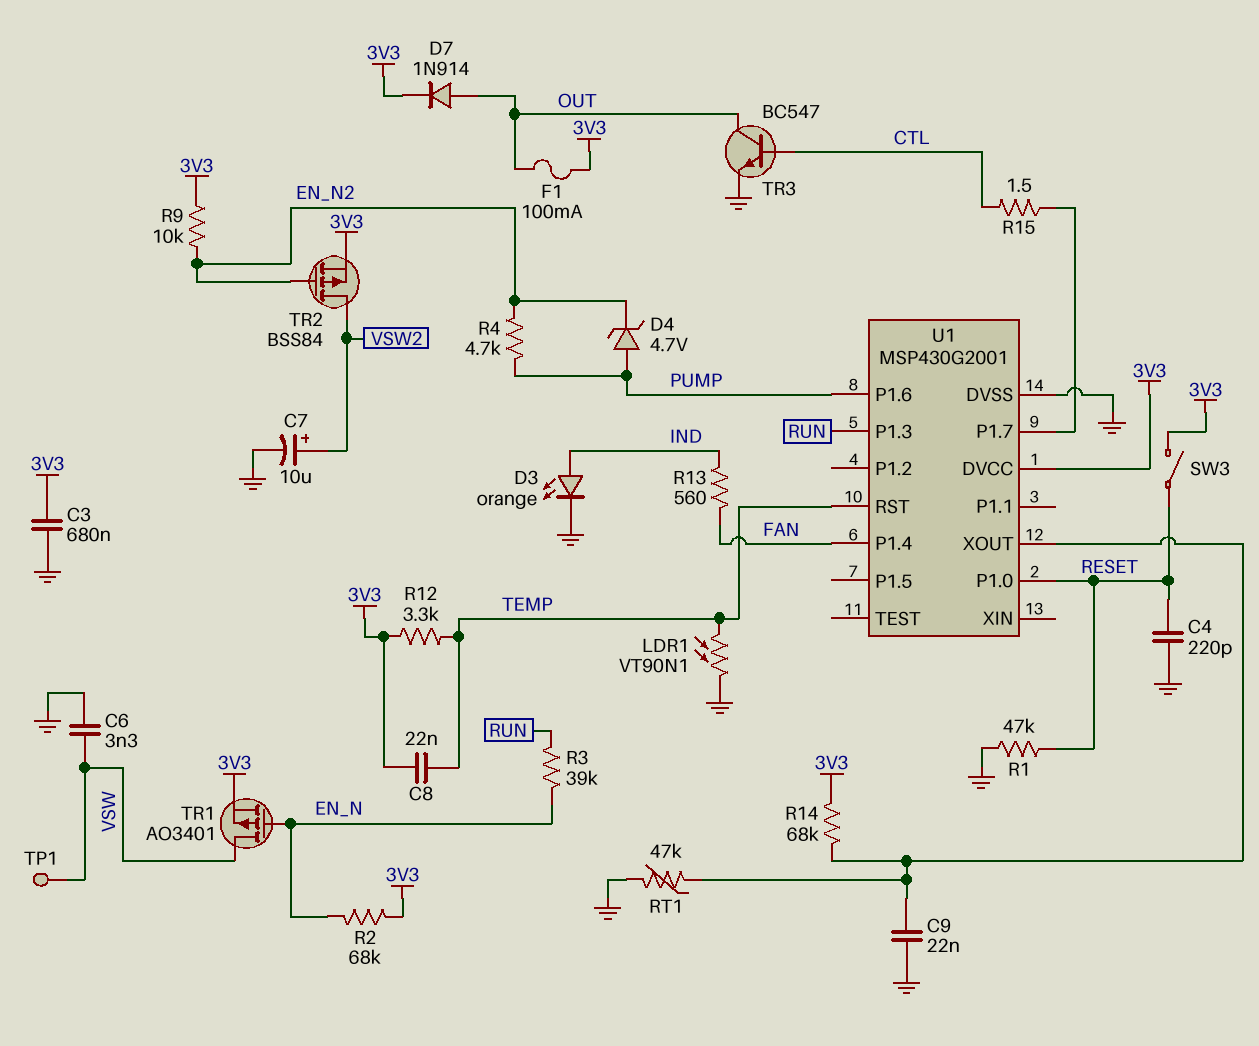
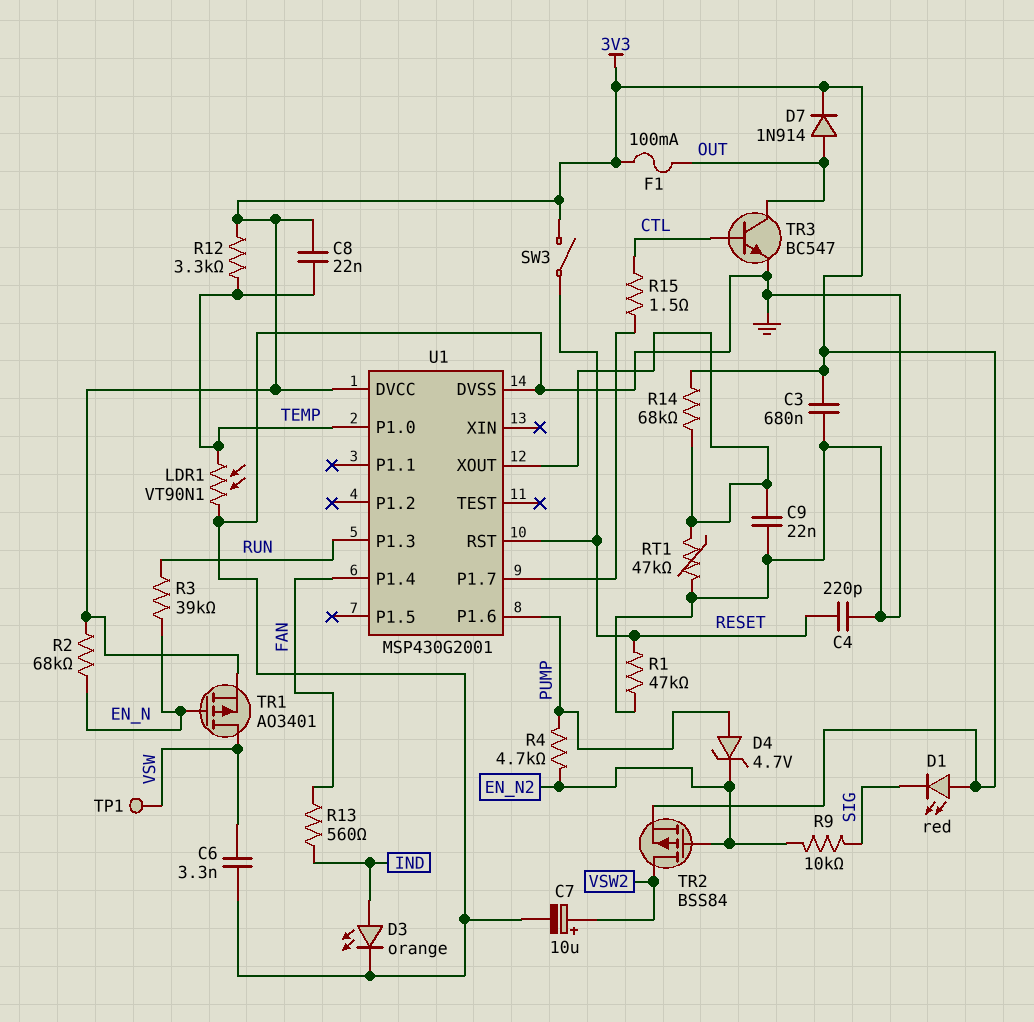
D1: none -> LED red (A 3V3, K SIG)
R9: 10k (3V3, EN_N2) -> 10k (EN_N2, SIG)
U1 pin P1.0: RESET -> TEMP
U1 pin RST: TEMP -> RESET

